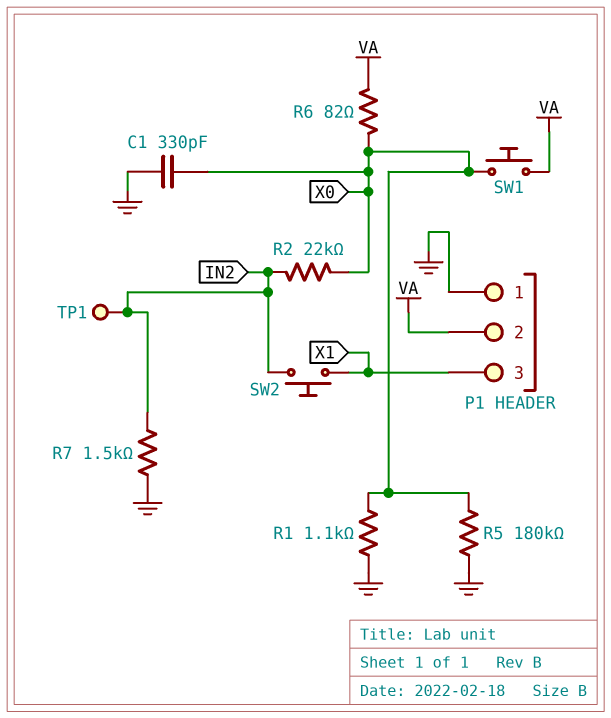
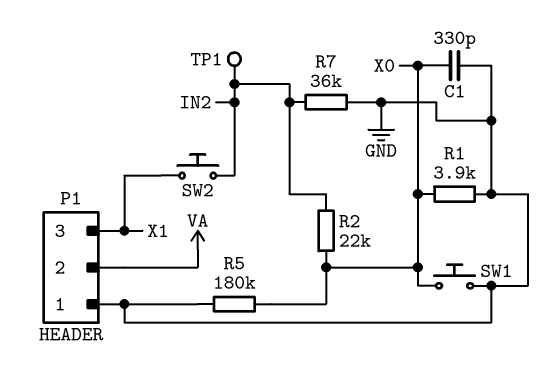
R1: 1.1k (GND, X0) -> 3.9k (GND, X0)
R6: 82 (VA, X0) -> none
R7: 1.5k (GND, IN2) -> 36k (GND, IN2)
SW1: button (VA, X0) -> button (GND, X0)

